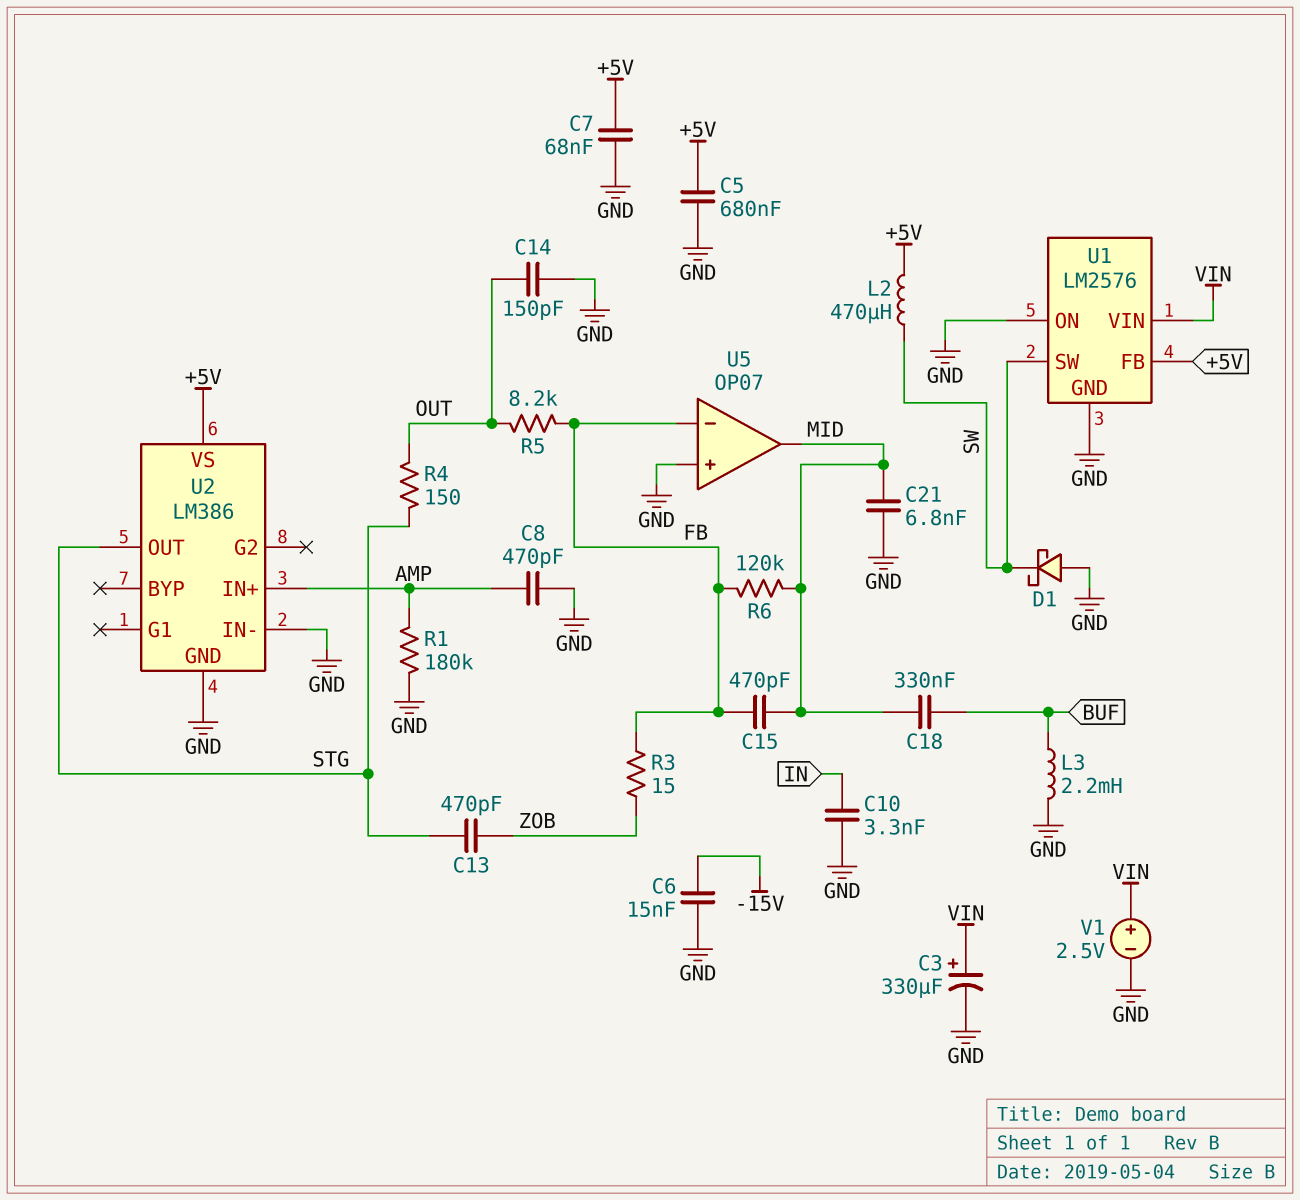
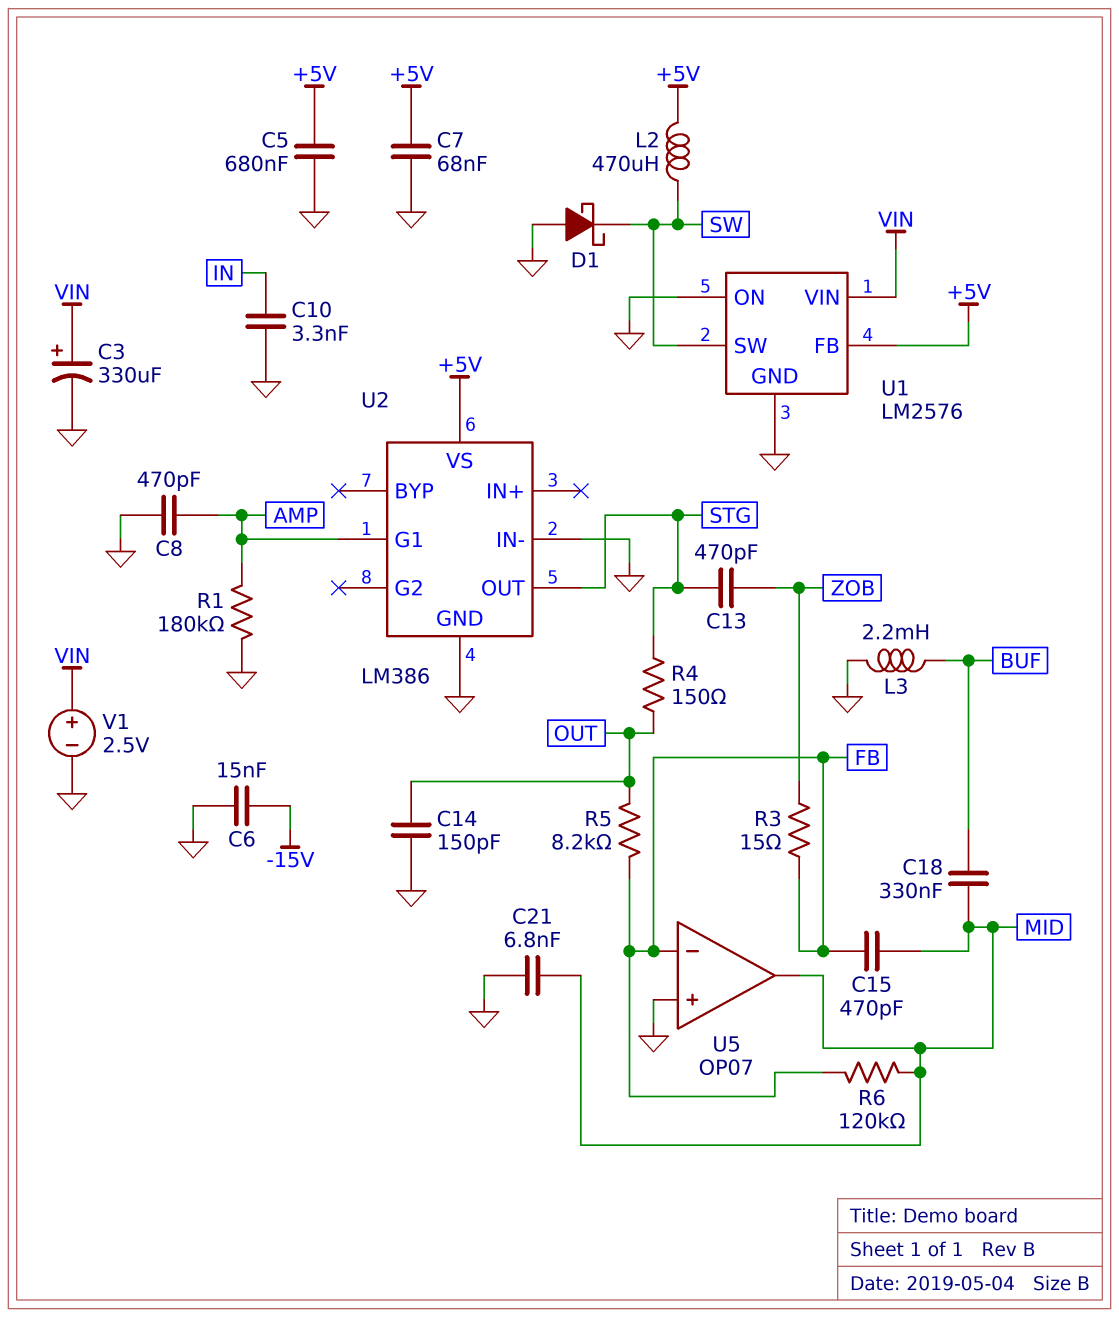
U2 pin G1: none -> AMP
U2 pin IN+: AMP -> none

